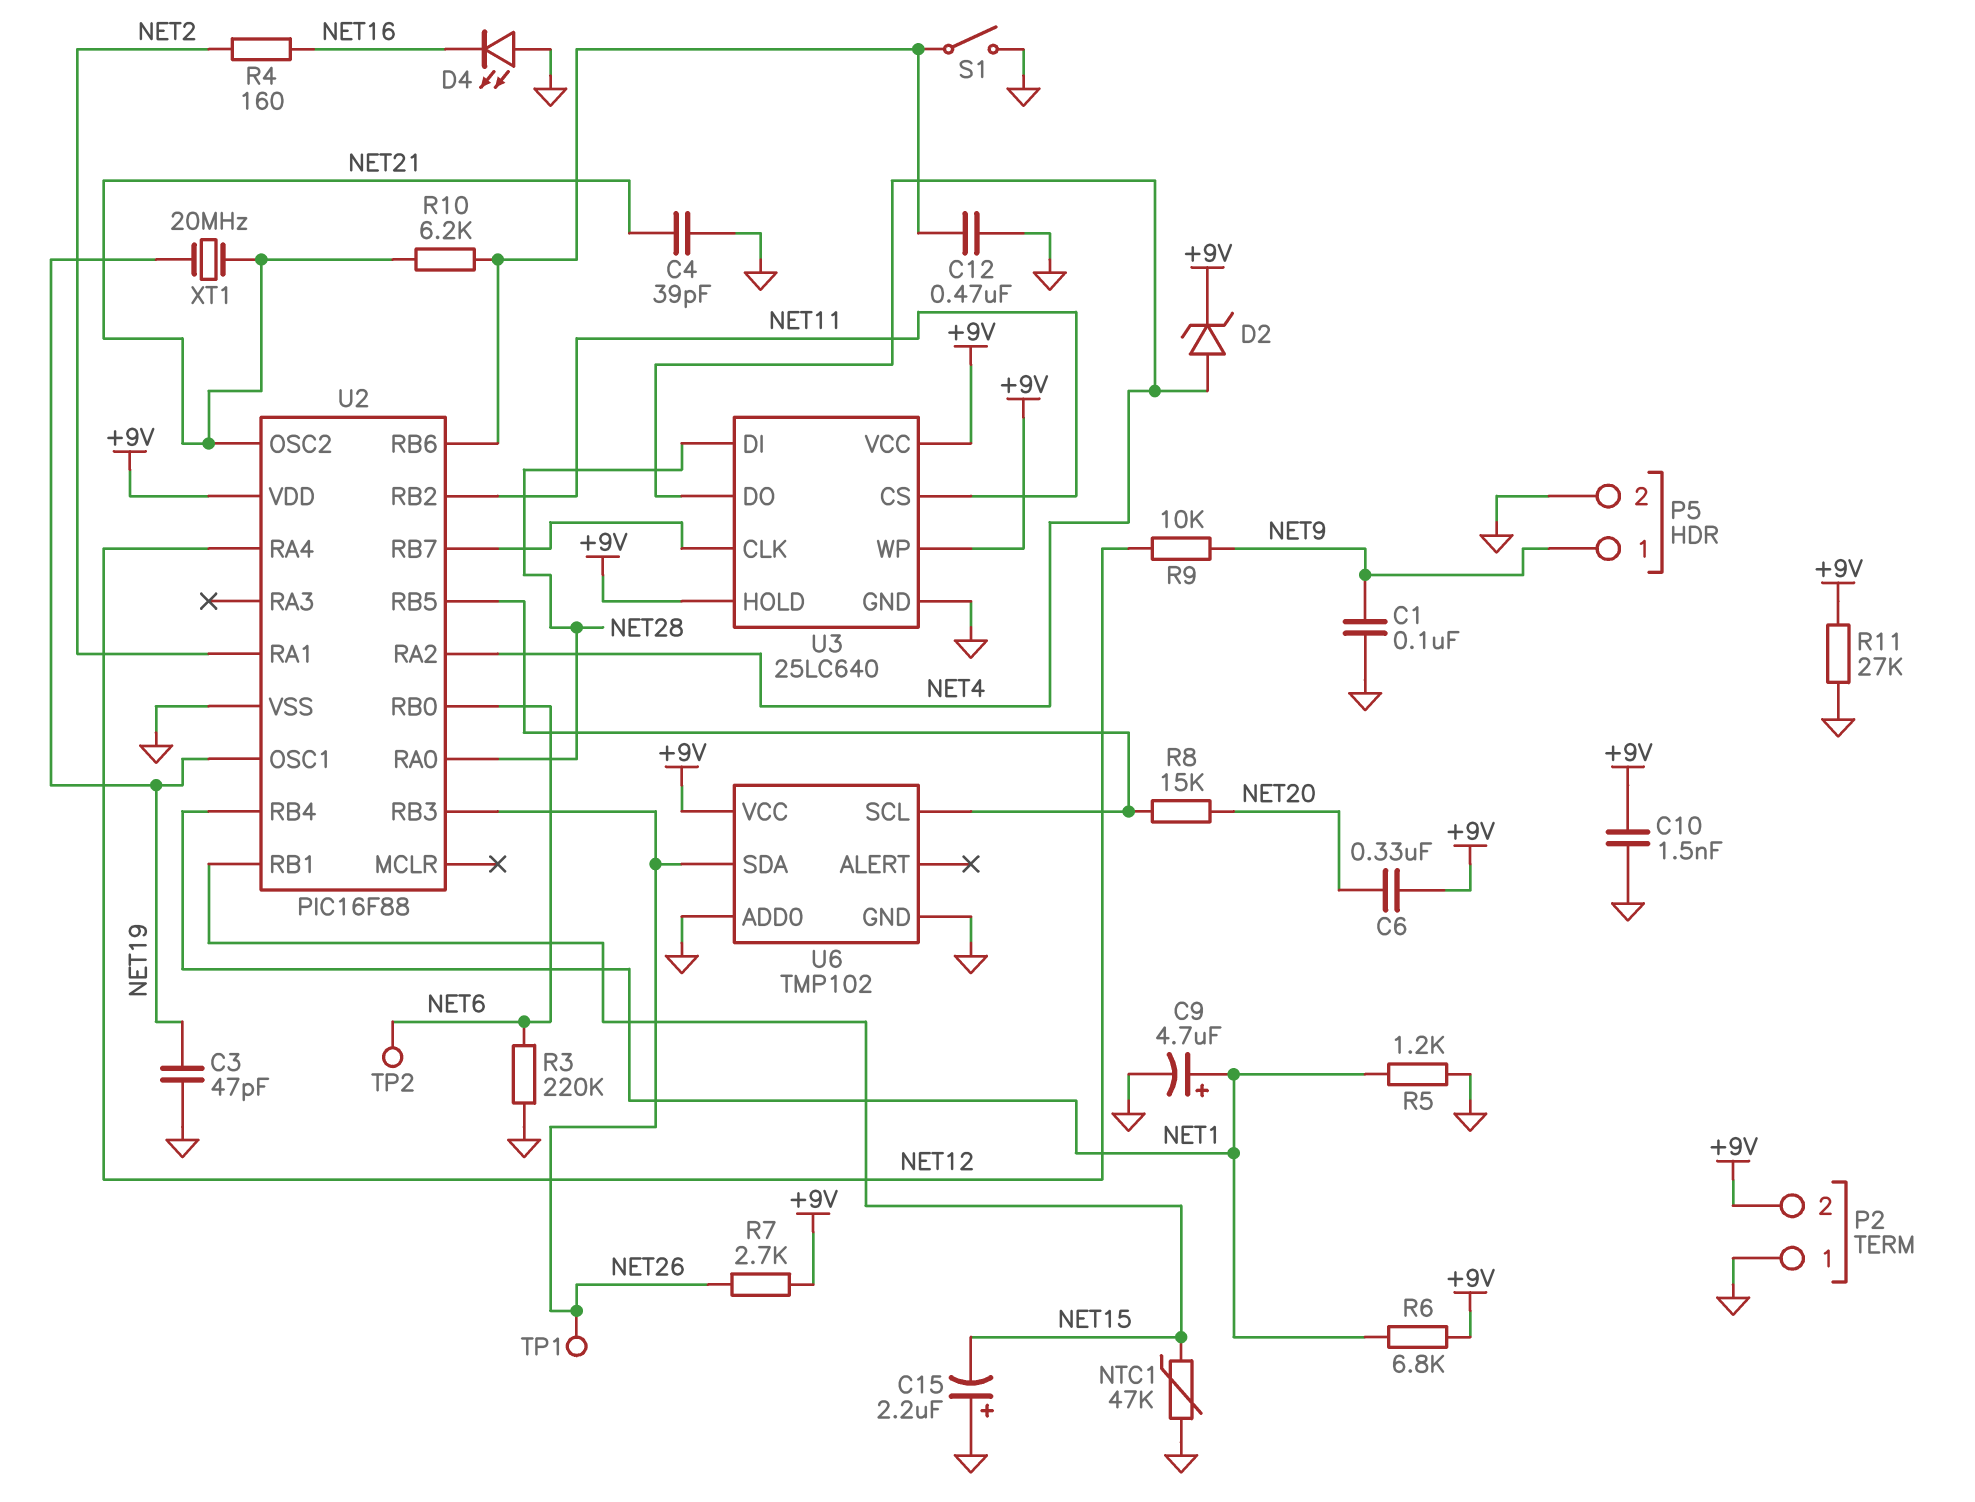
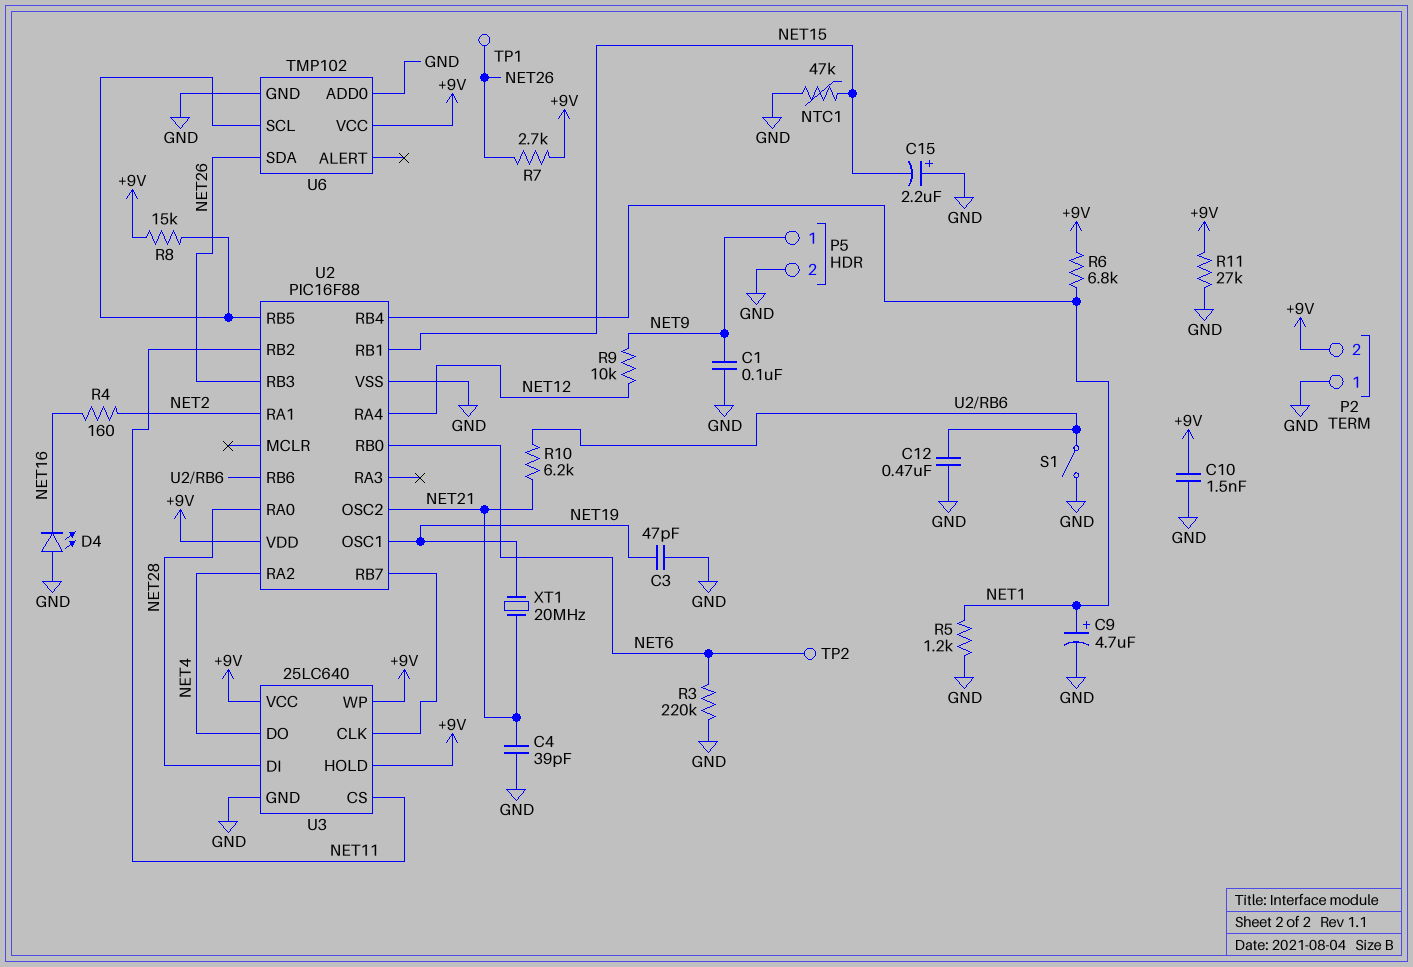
C6: 330nF (+9V, NET20) -> none
D2: zener (A NET4, K +9V) -> none
R8: 15k (NET20, U2/RB5) -> 15k (+9V, U2/RB5)

